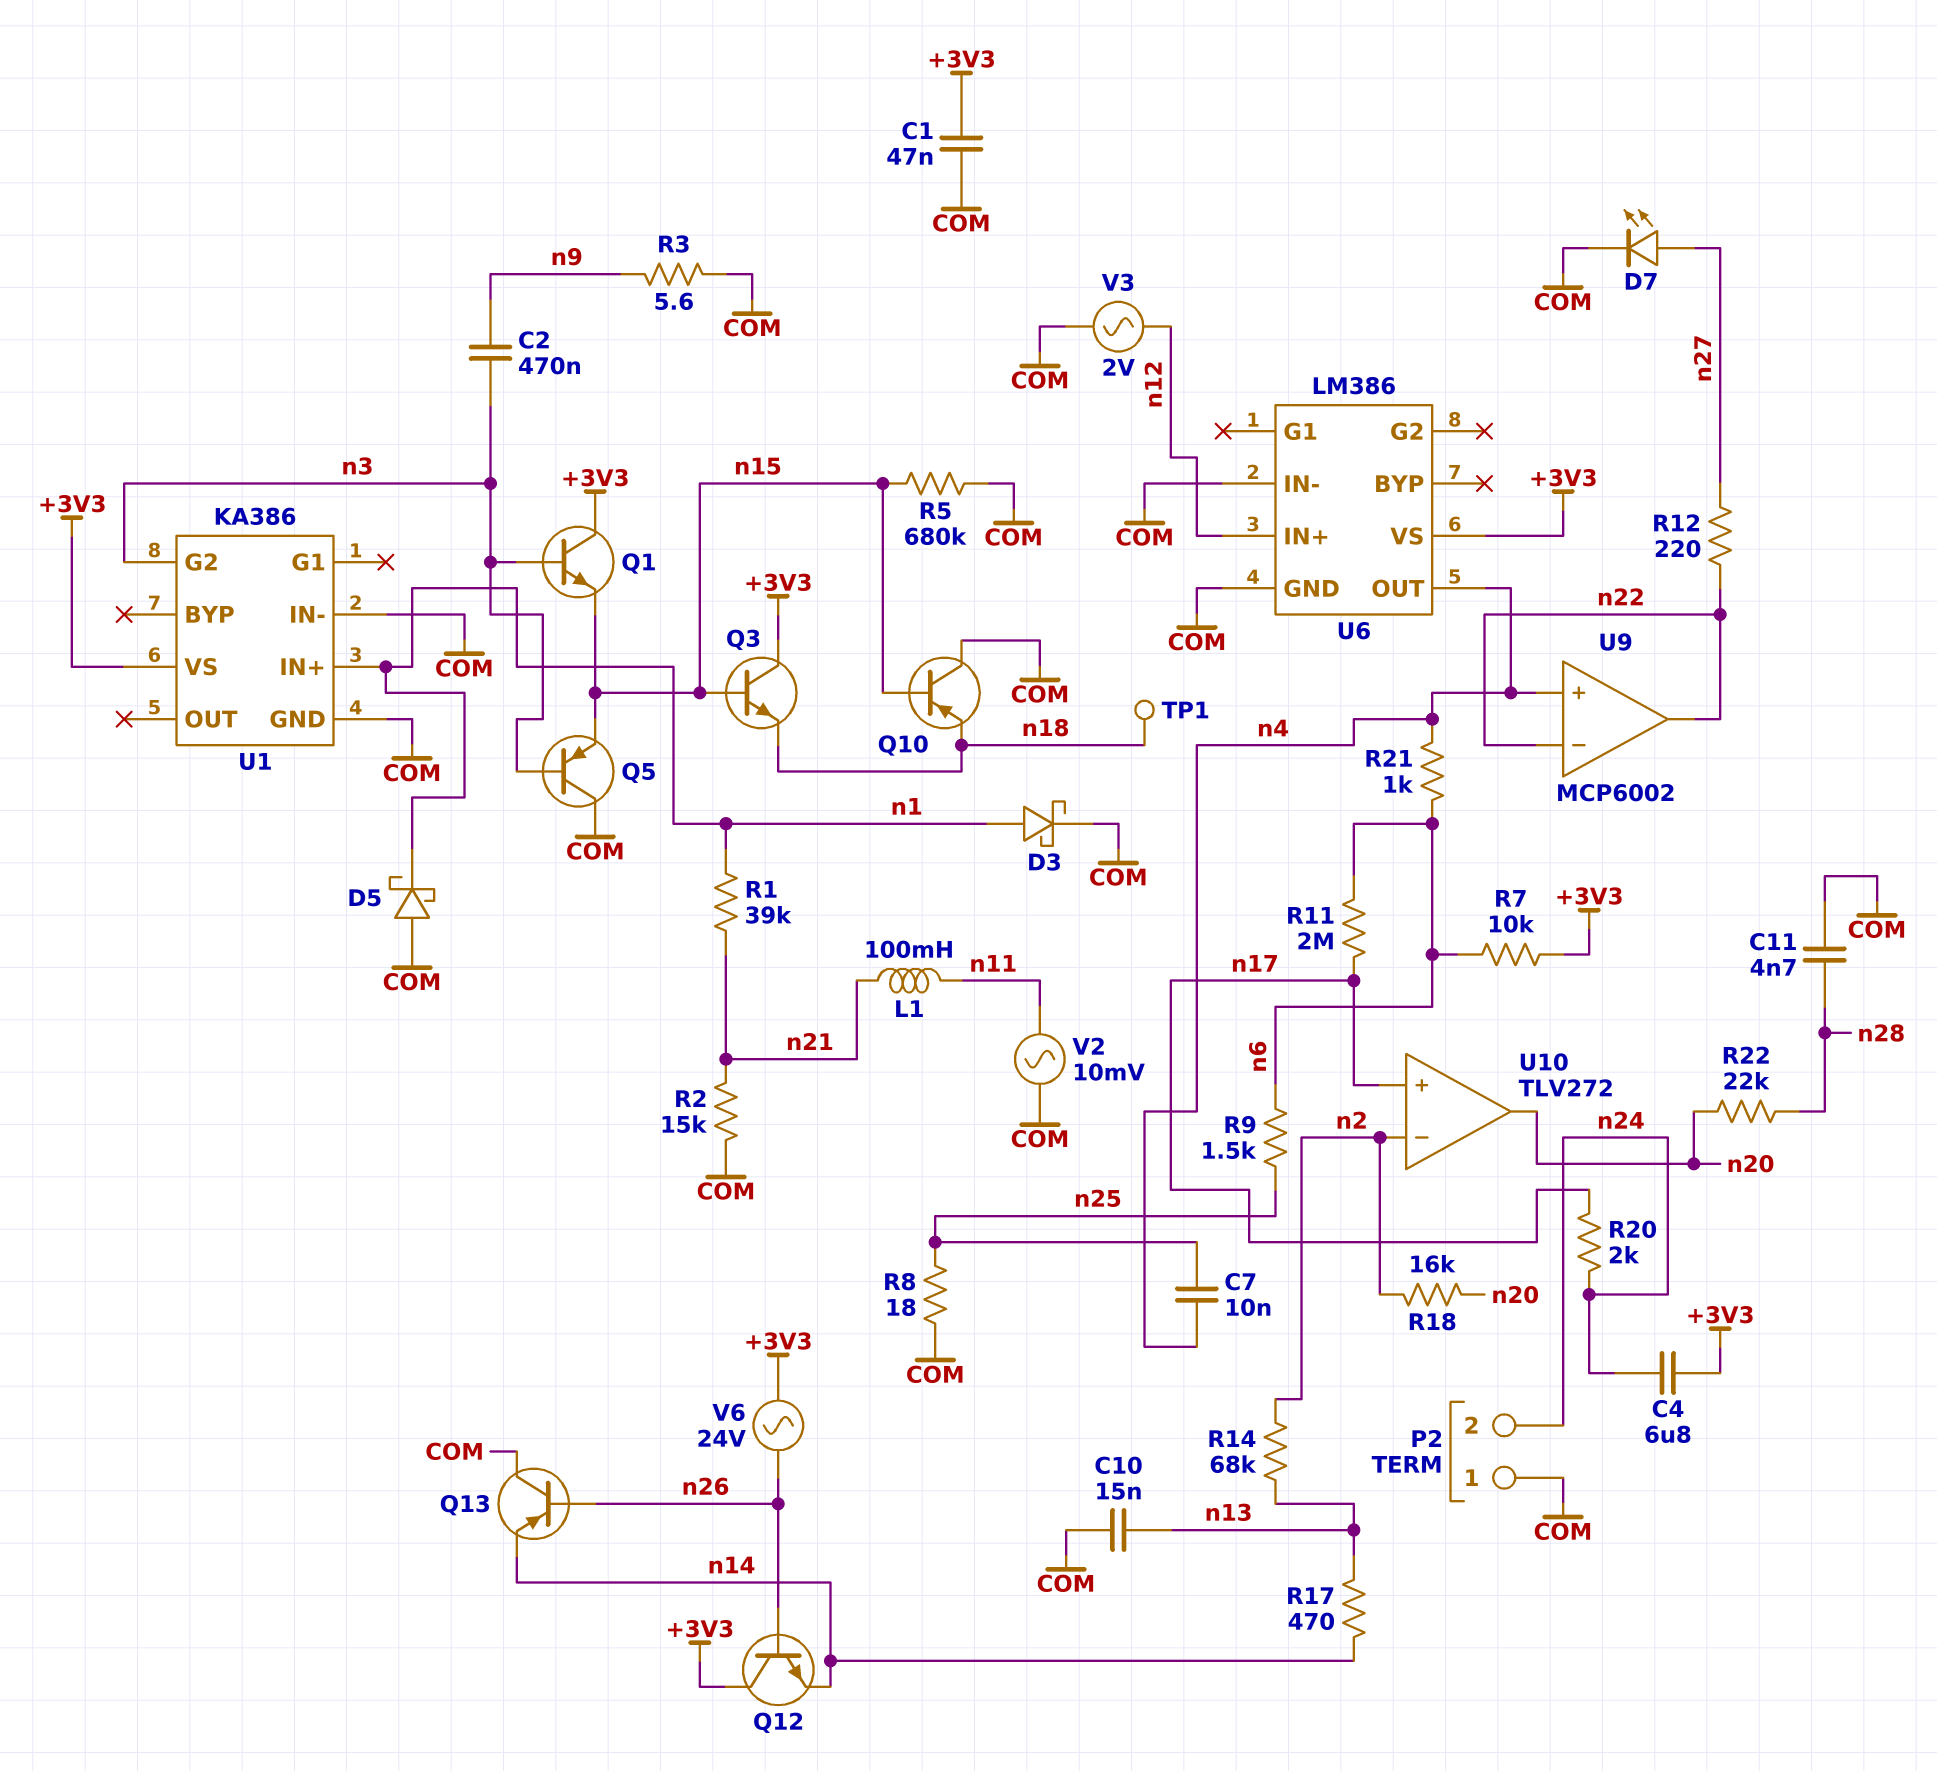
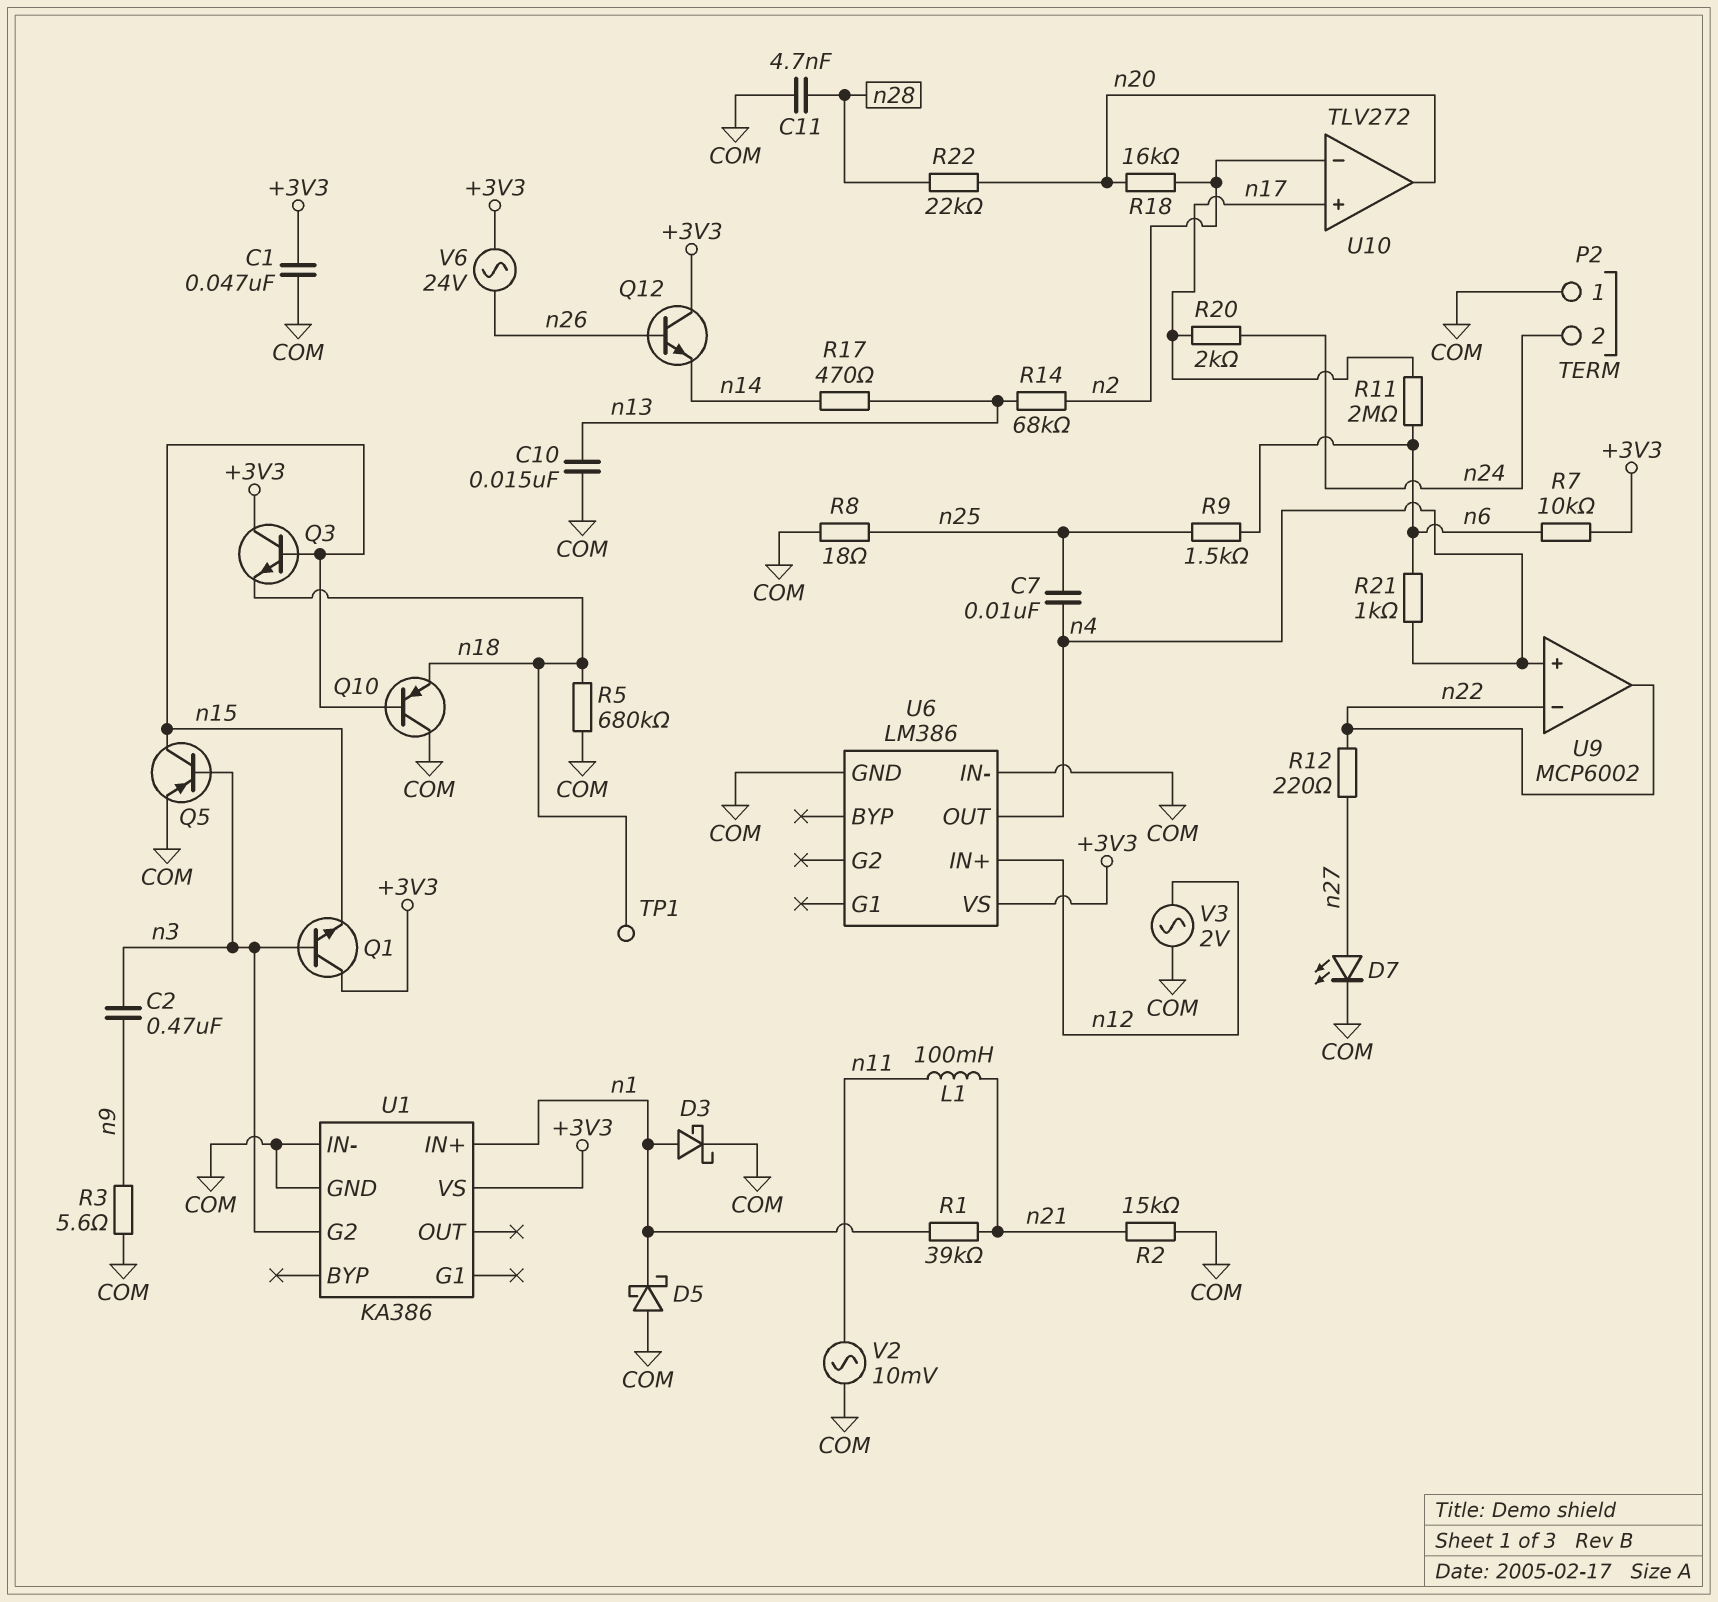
C4: 6.8uF (+3V3, n24) -> none
Q5: PNP (B n3, C COM, E n15) -> PNP (B n3, C n15, E COM)
Q13: PNP (B n26, C COM, E n14) -> none
R5: 680k (COM, n15) -> 680k (COM, n18)

